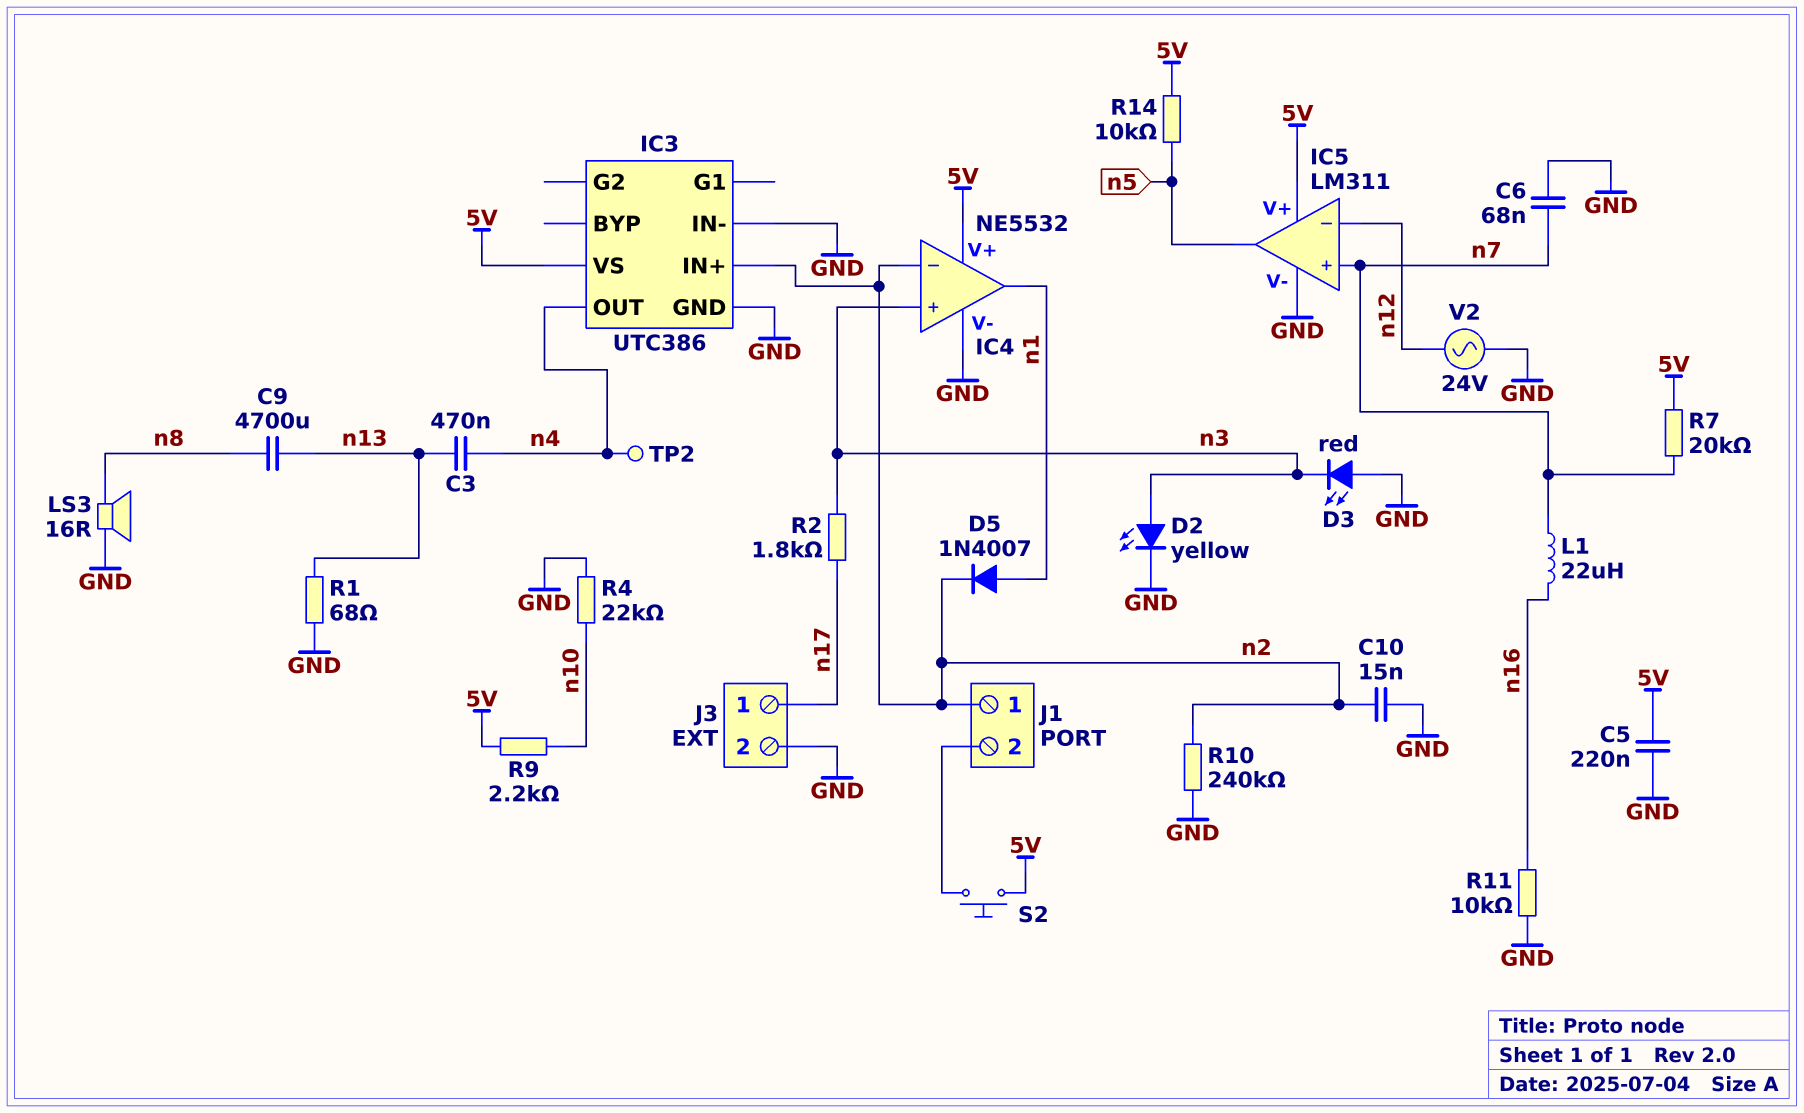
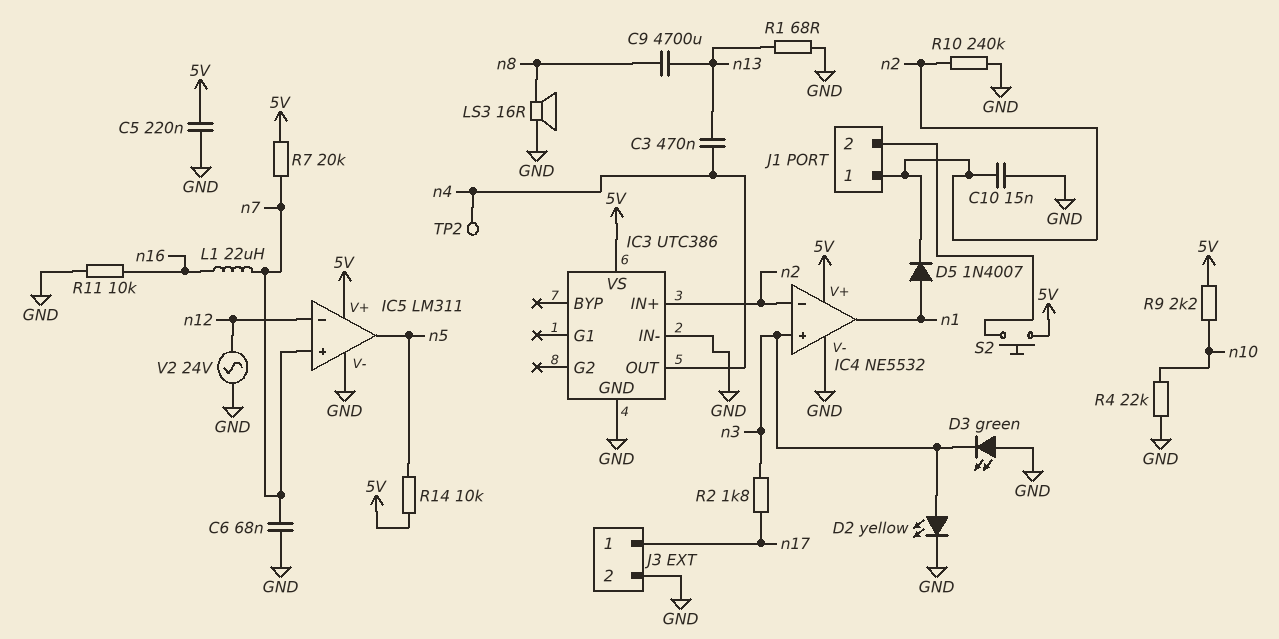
D3: LED red (A GND, K n3) -> LED green (A GND, K n3)

